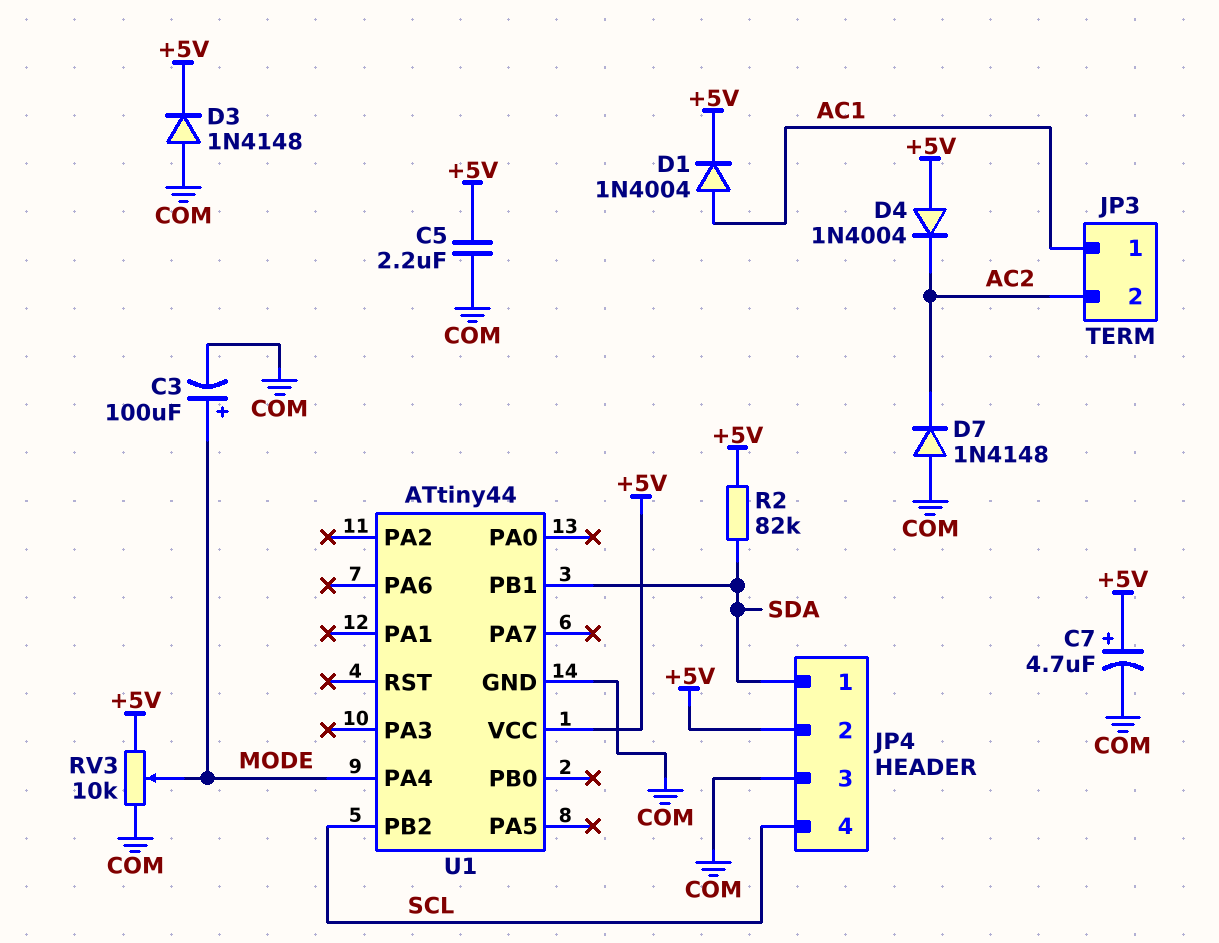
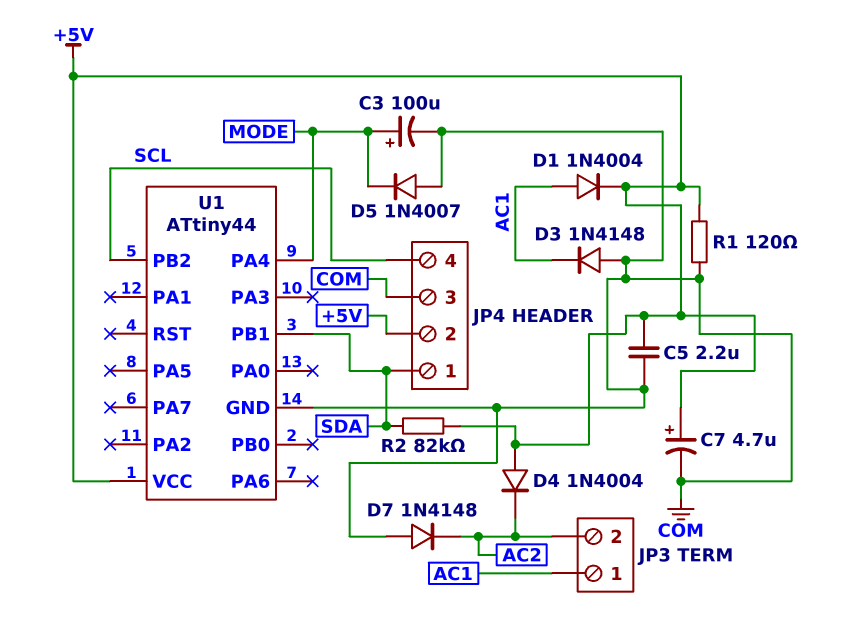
D3: diode 1N4148 (A COM, K +5V) -> diode 1N4148 (A COM, K AC1)
D5: none -> diode 1N4007 (A COM, K MODE)
R1: none -> 120 (+5V, COM)
RV3: 10k (+5V, COM, wiper MODE) -> none

